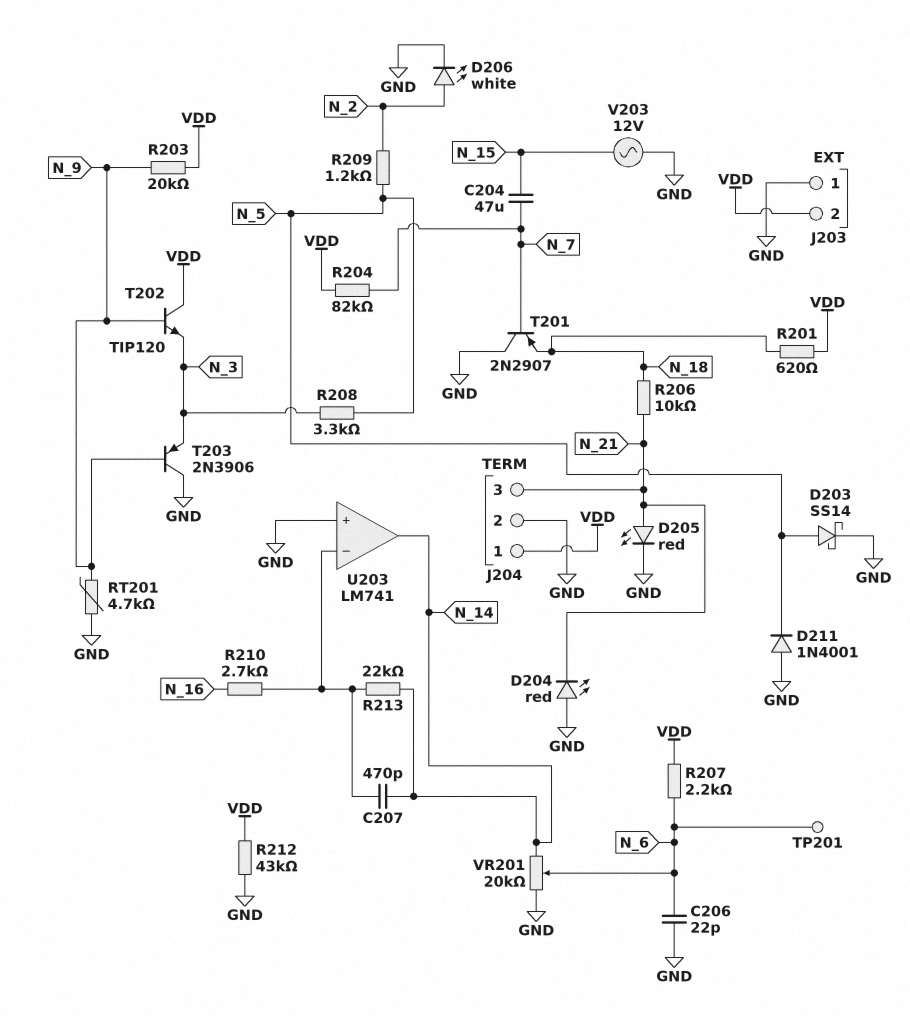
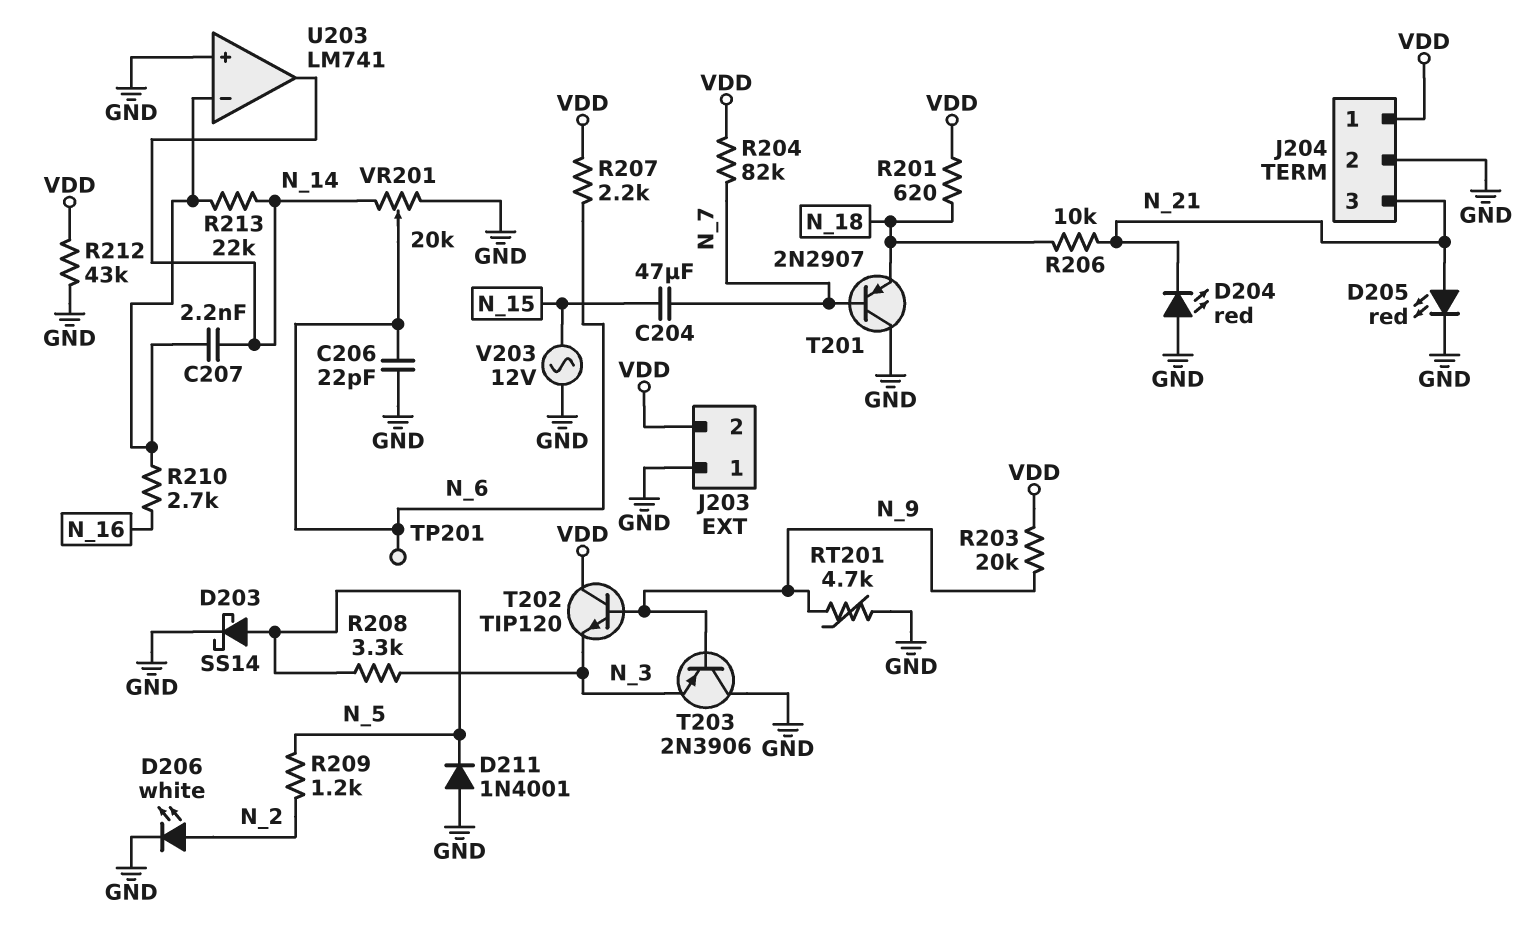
C207: 470pF (N_14, U203/in-) -> 2.2nF (N_14, U203/in-)

